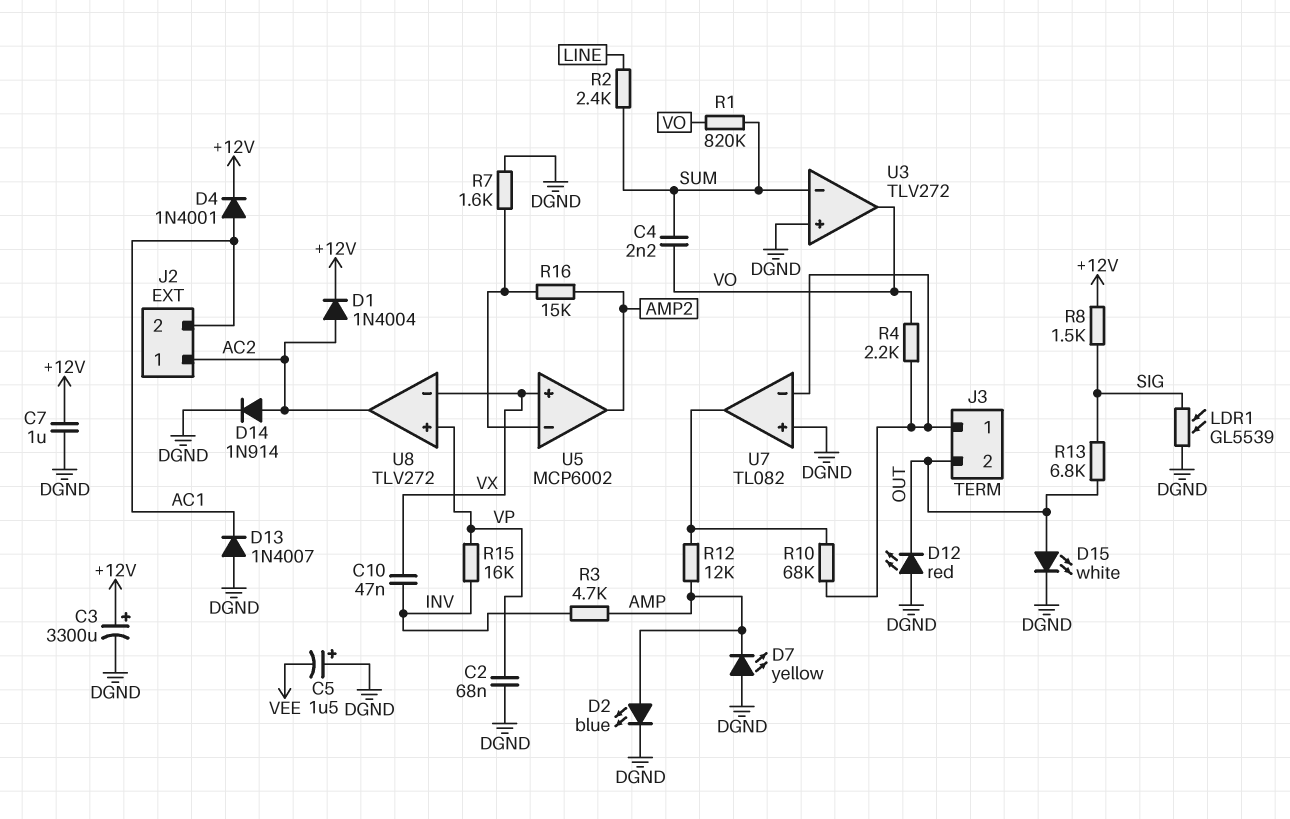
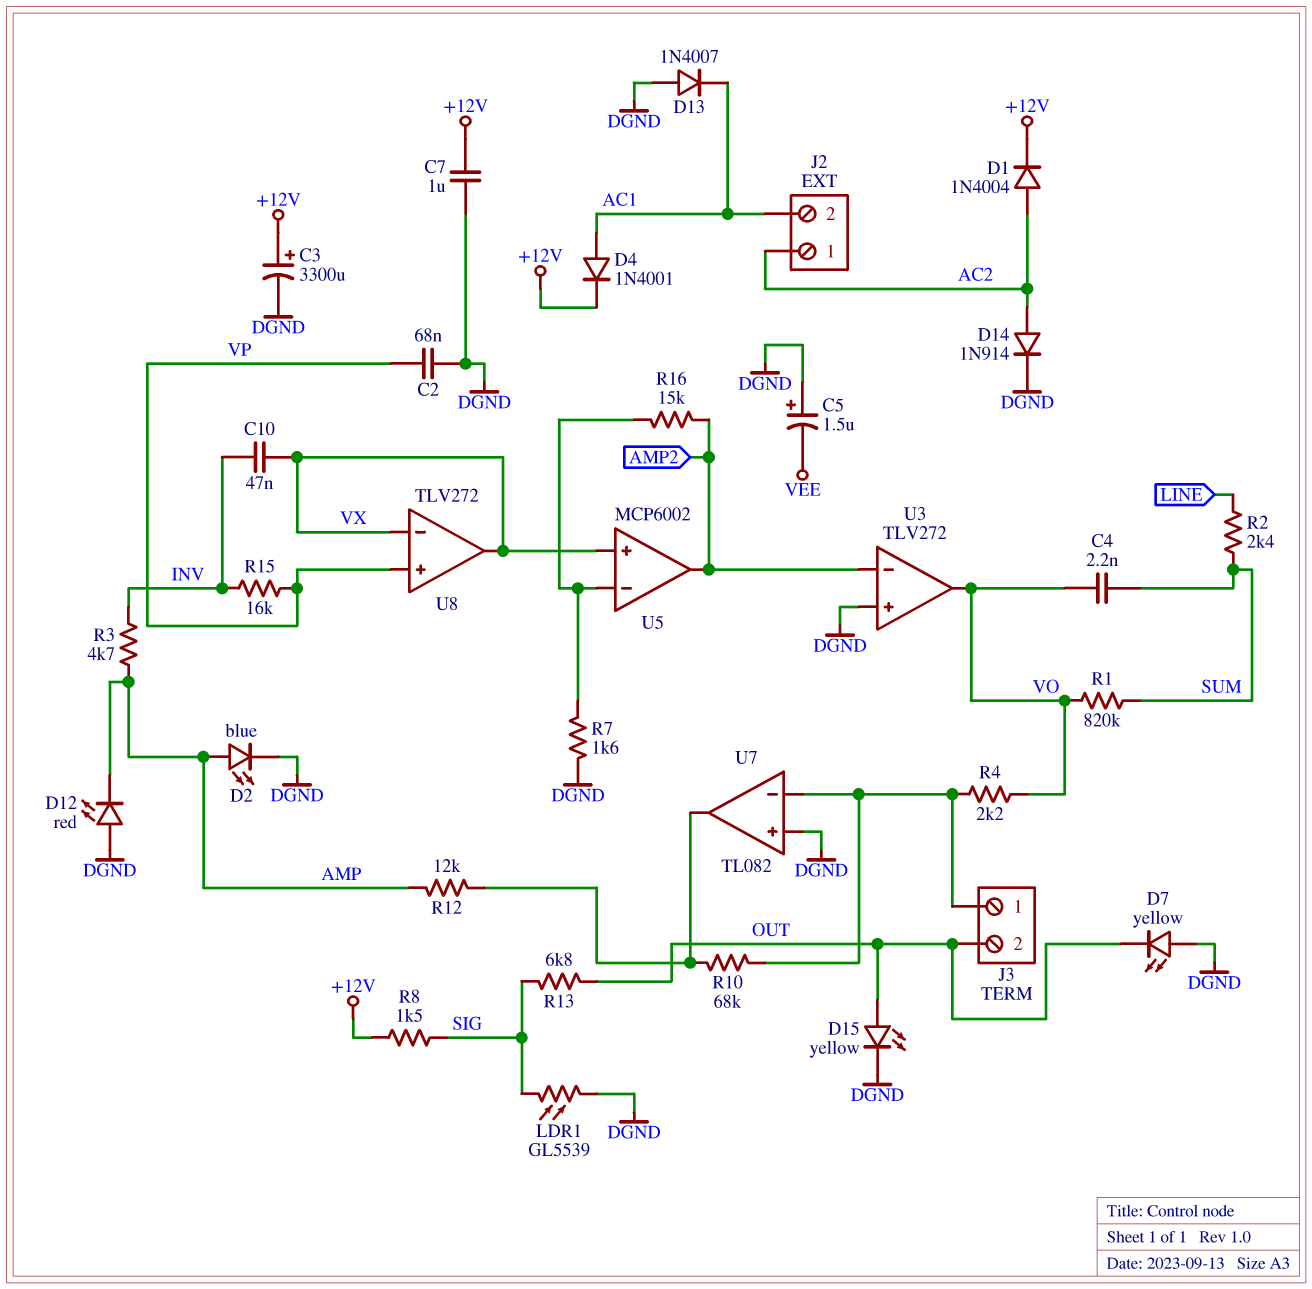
D7: LED yellow (A DGND, K AMP) -> LED yellow (A DGND, K OUT)
D12: LED red (A DGND, K OUT) -> LED red (A DGND, K AMP)
D15: LED white (A OUT, K DGND) -> LED yellow (A OUT, K DGND)
U3 pin in-: SUM -> AMP2
U8 pin out: AC2 -> VX

